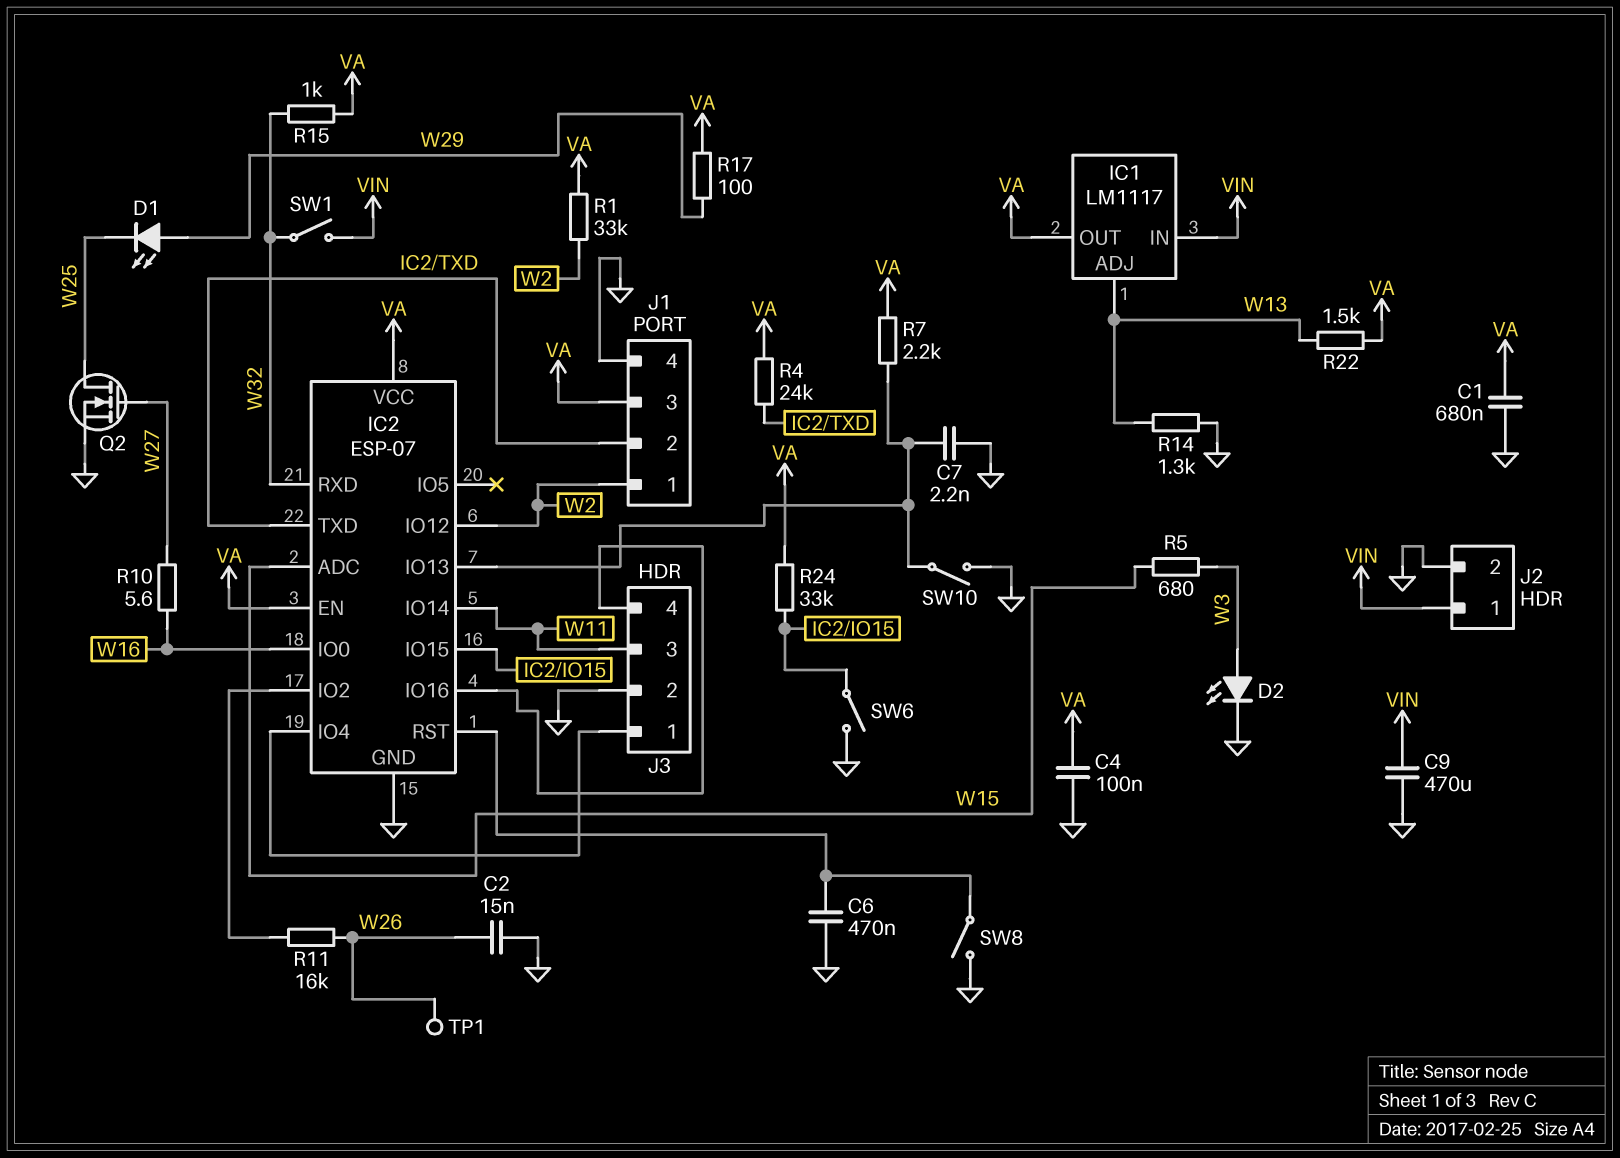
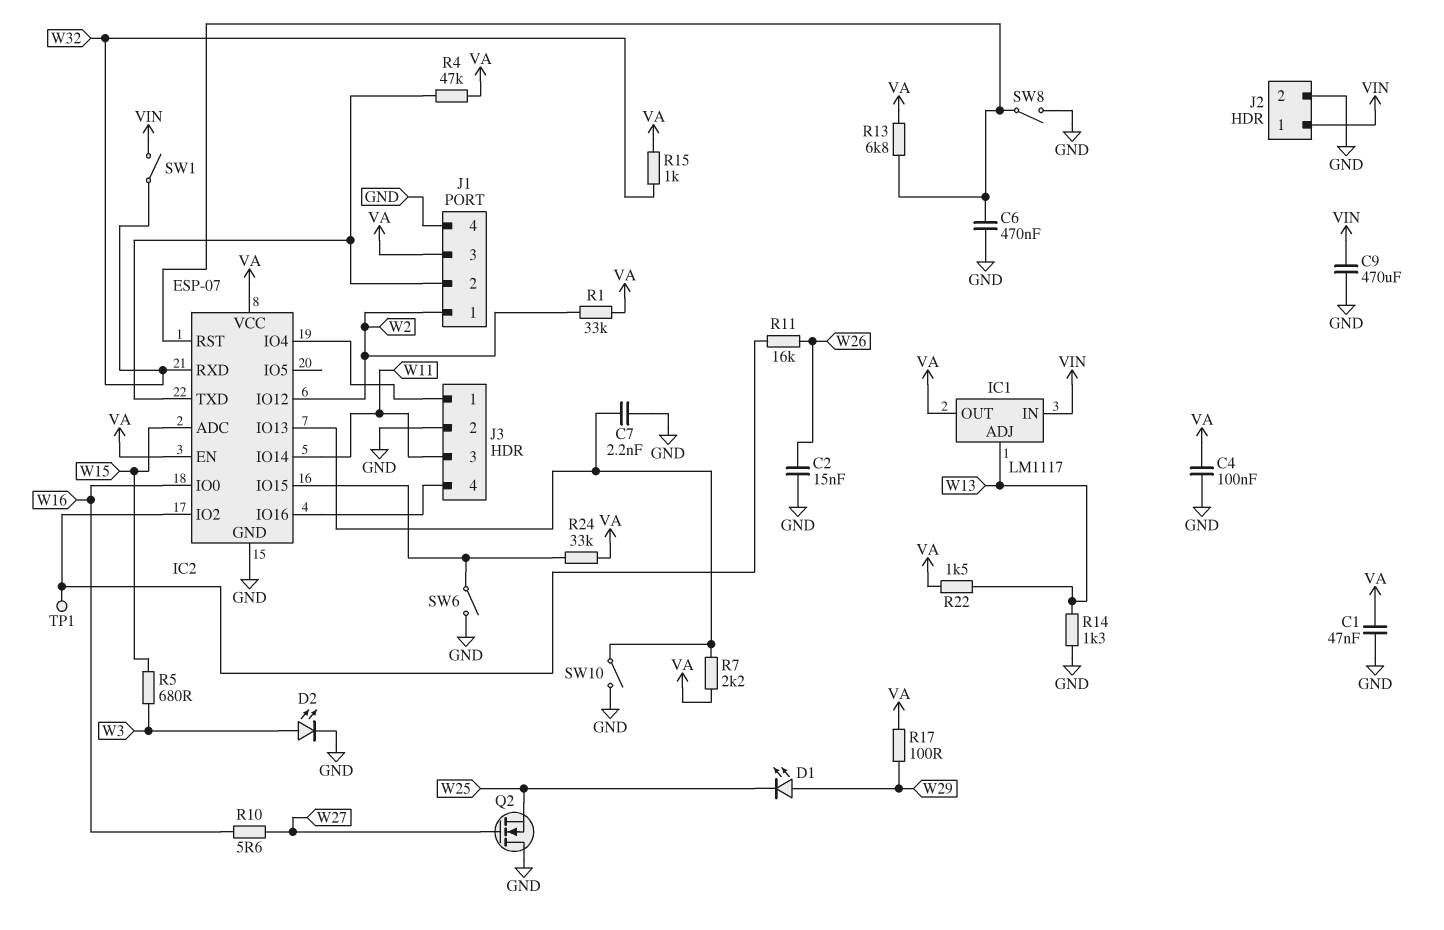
C1: 680nF (GND, VA) -> 47nF (GND, VA)
Q2: NMOS (G W27, D W25, S GND) -> NMOS (G W27, D GND, S W25)
R4: 24k (IC2/TXD, VA) -> 47k (IC2/TXD, VA)
R13: none -> 6.8k (IC2/RST, VA)
TP1: test point (W26) -> test point (IC2/IO2)

